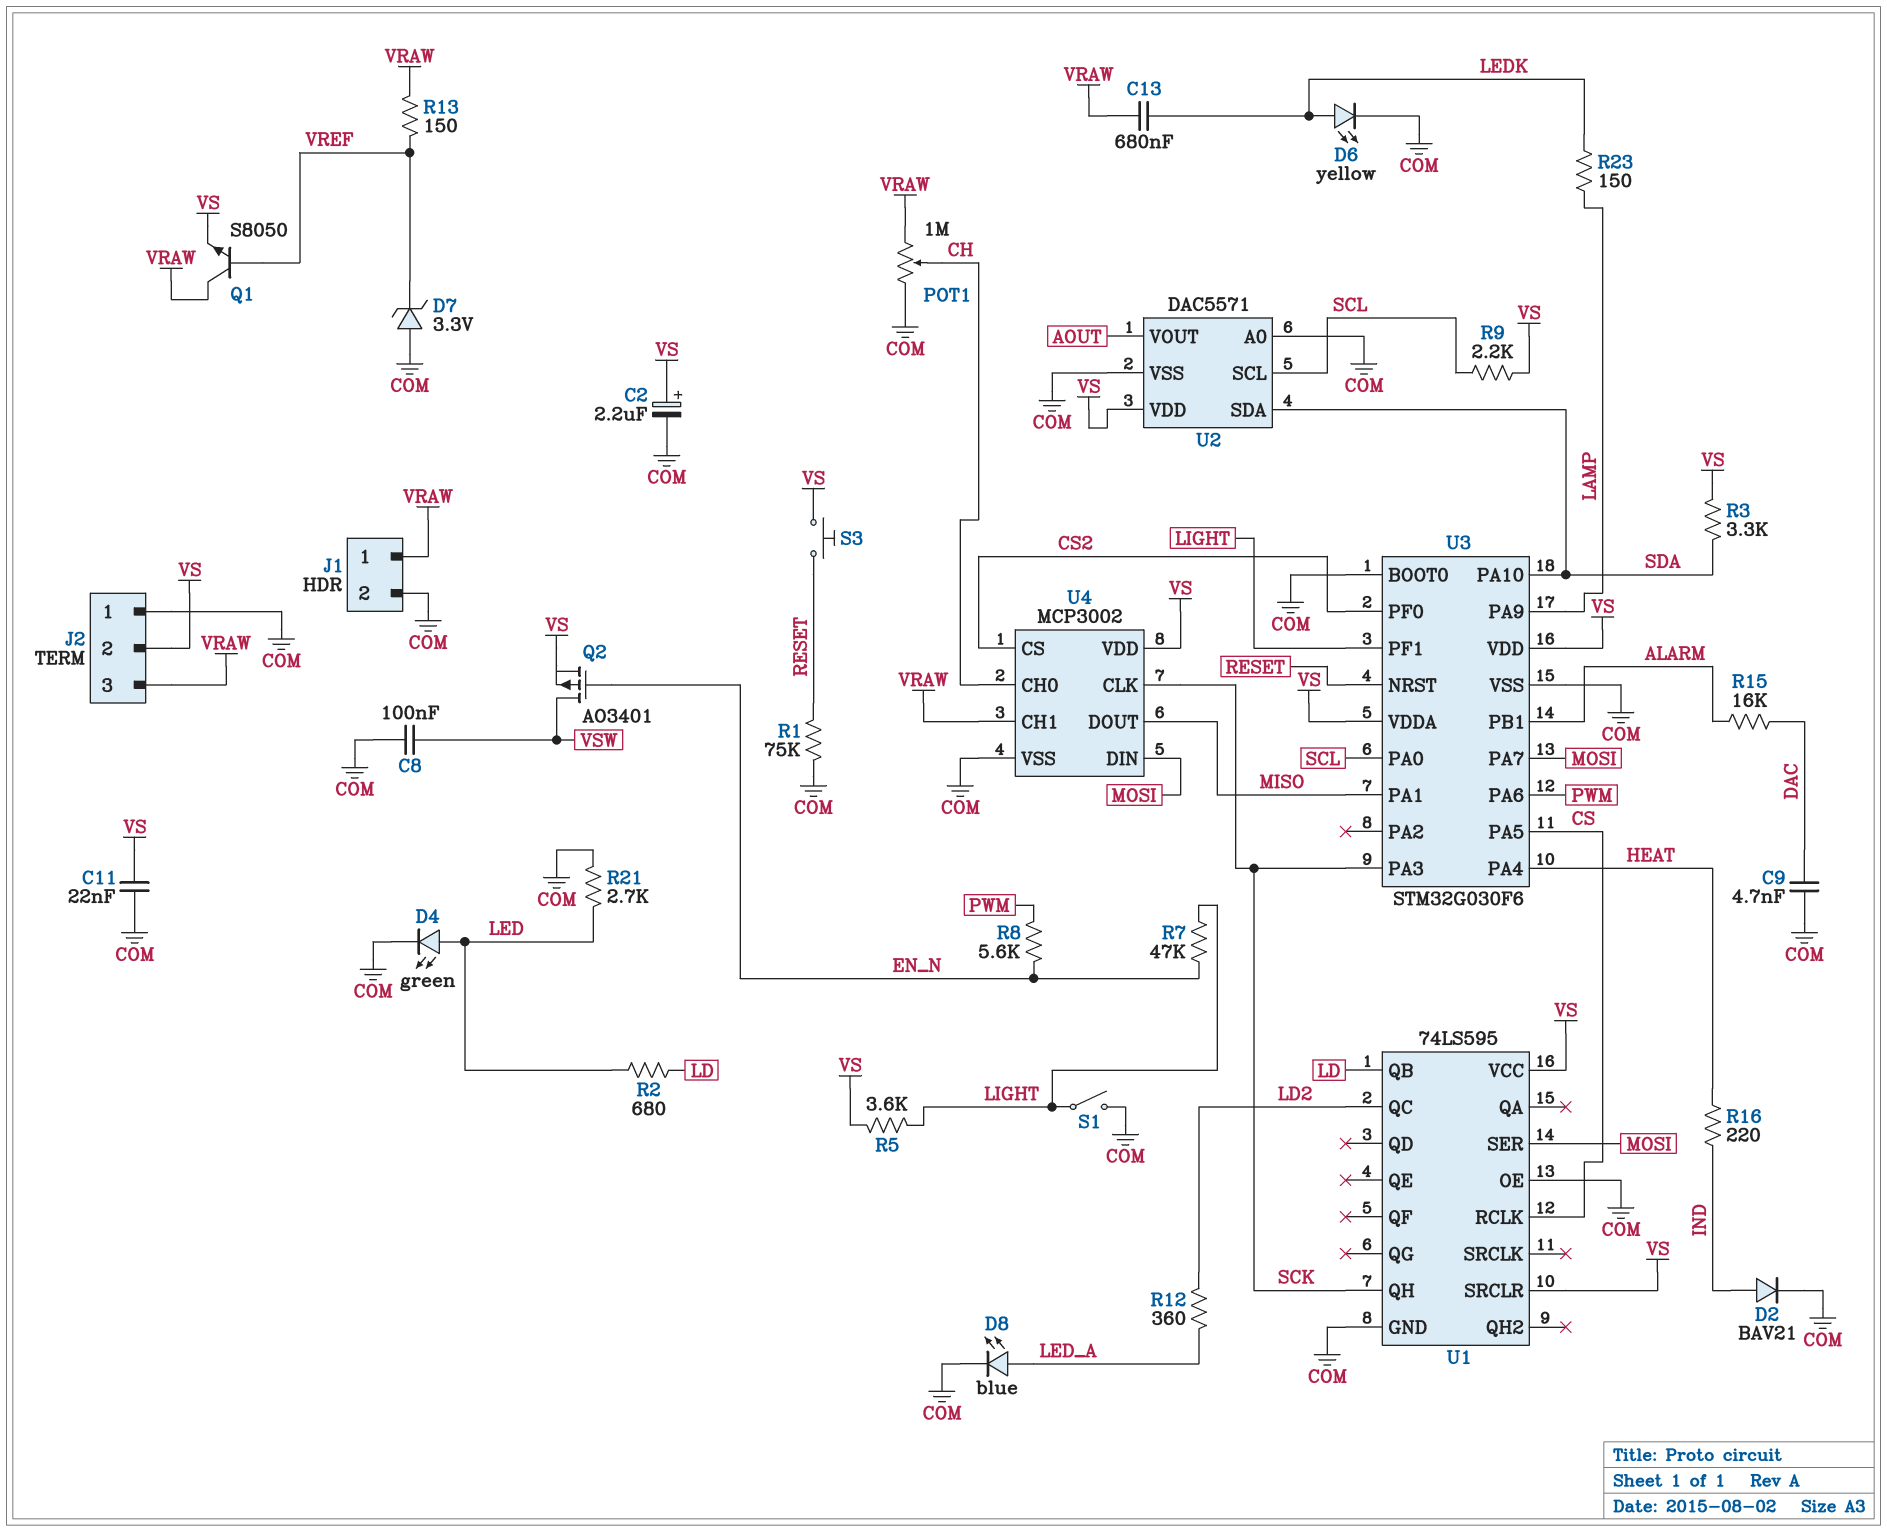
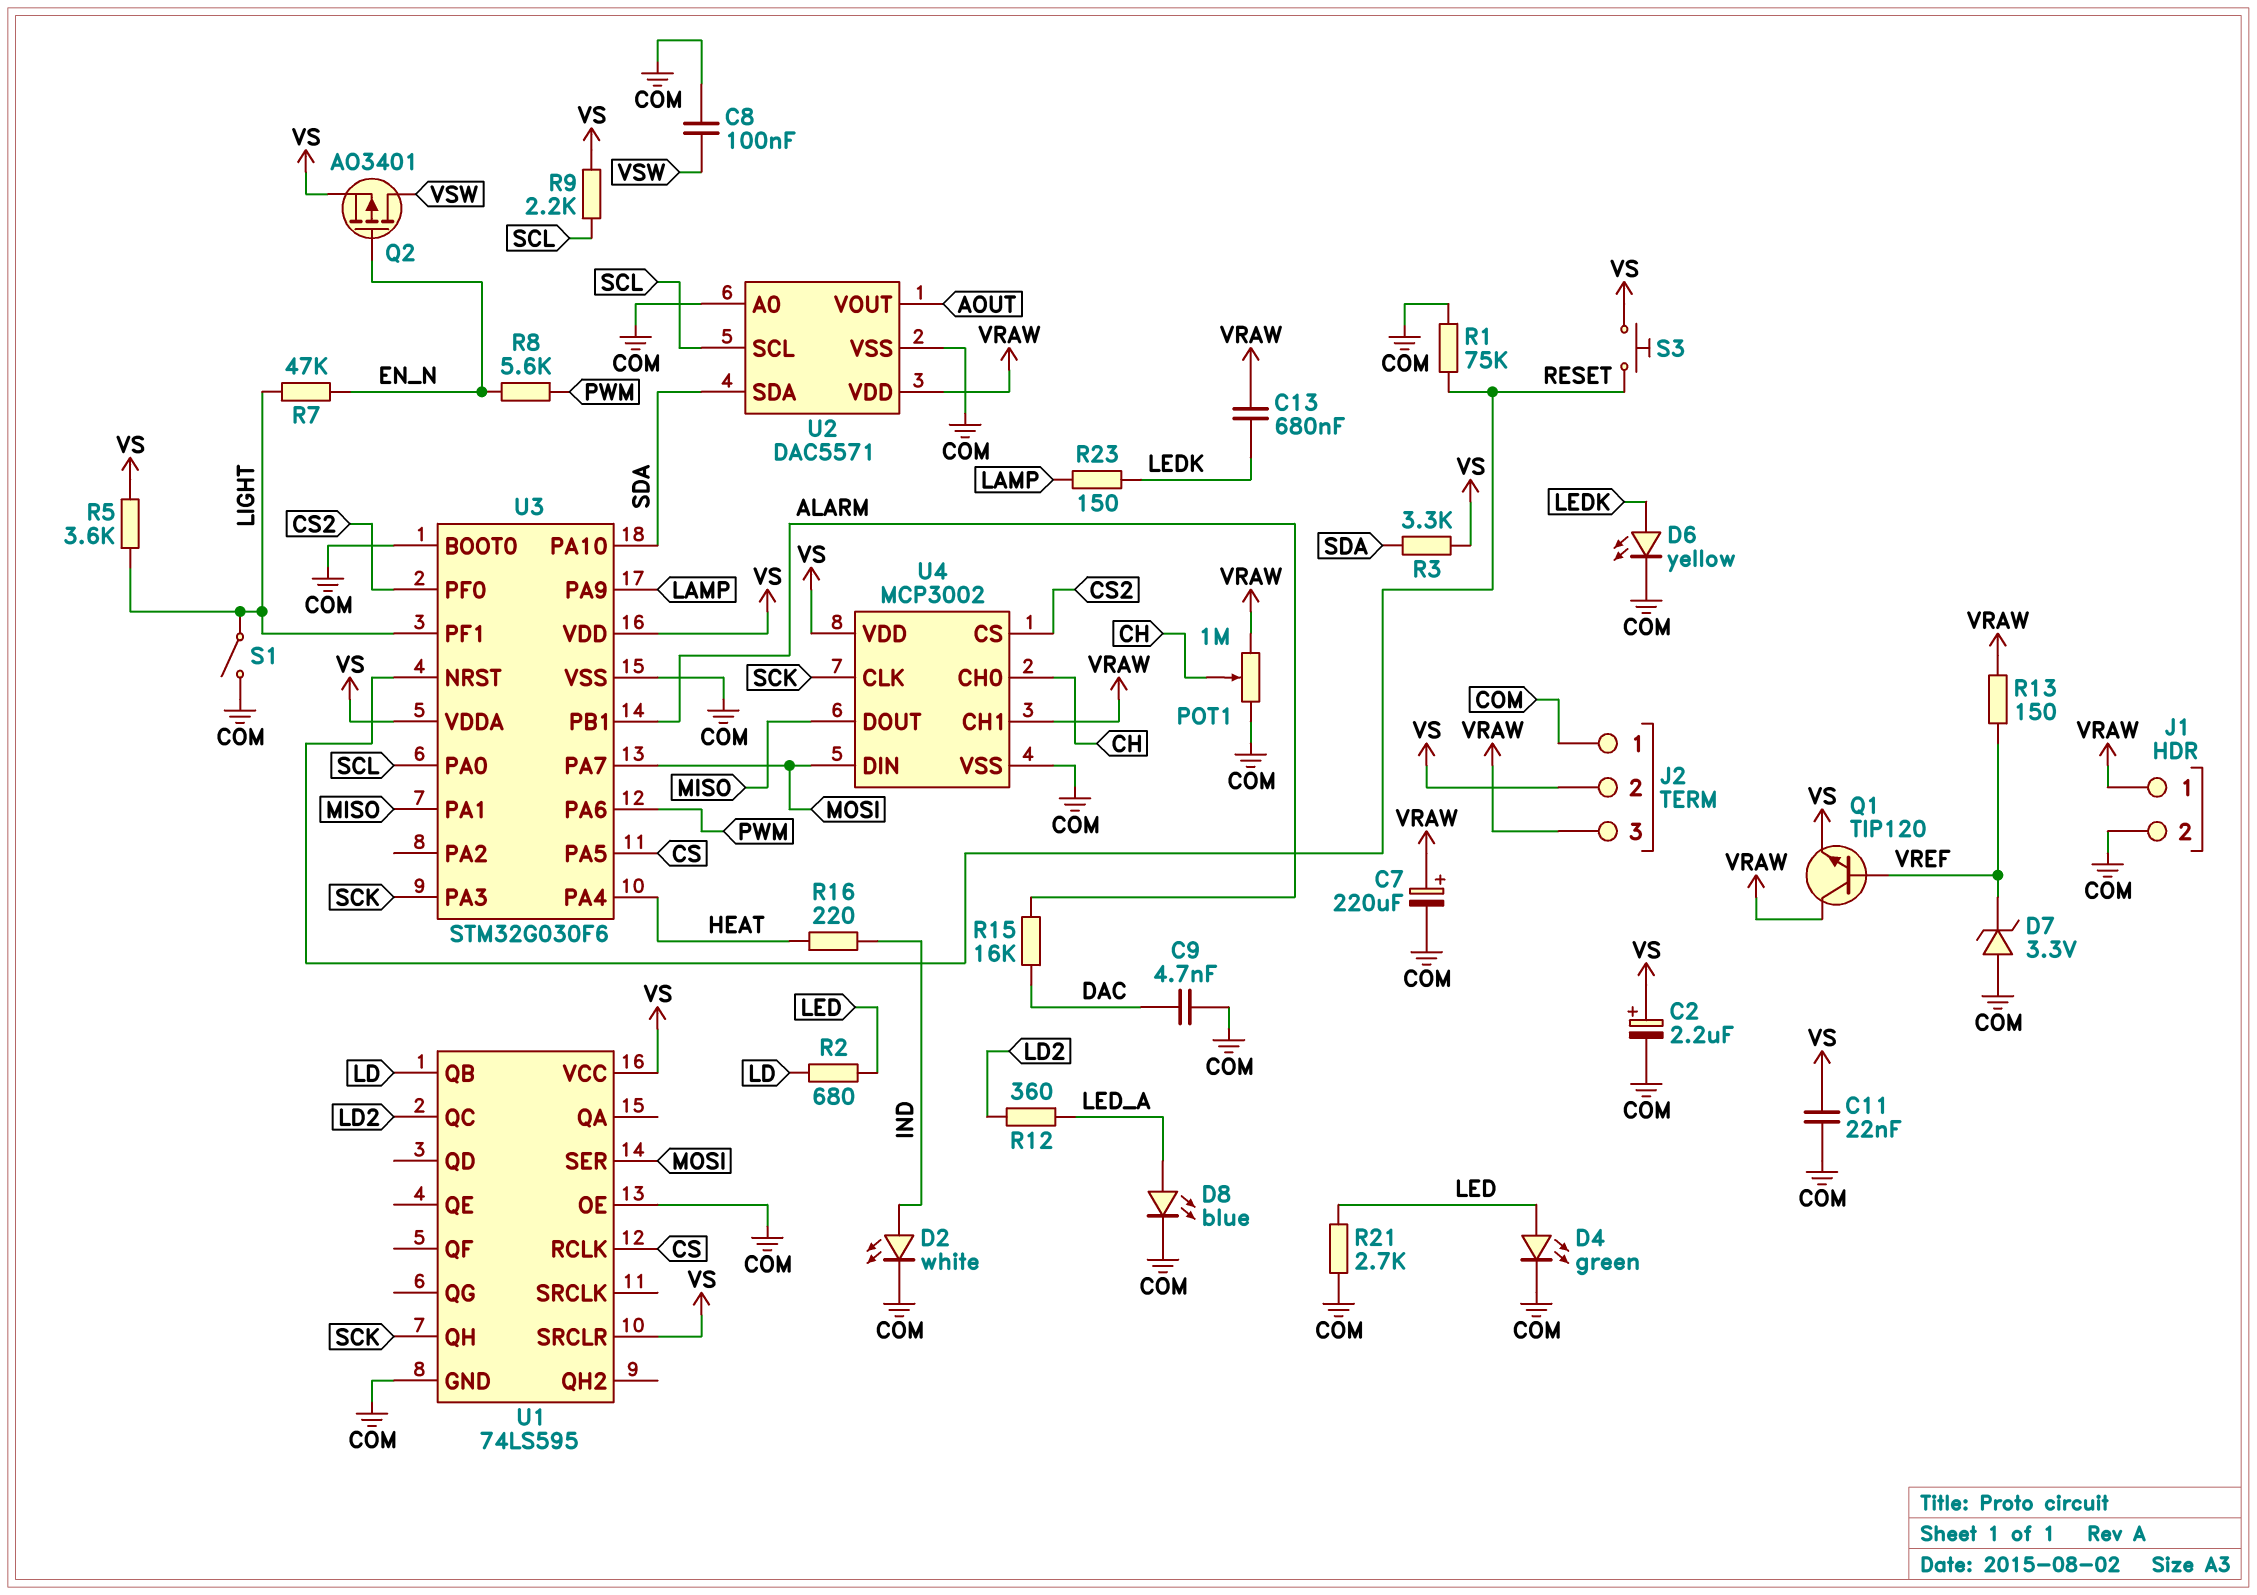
C7: none -> 220uF (plus VRAW, minus COM)
D2: diode BAV21 (A IND, K COM) -> LED white (A IND, K COM)
Q1: NPN S8050 (B VREF, C VRAW, E VS) -> NPN TIP120 (B VREF, C VRAW, E VS)
U2 pin VDD: VS -> VRAW

